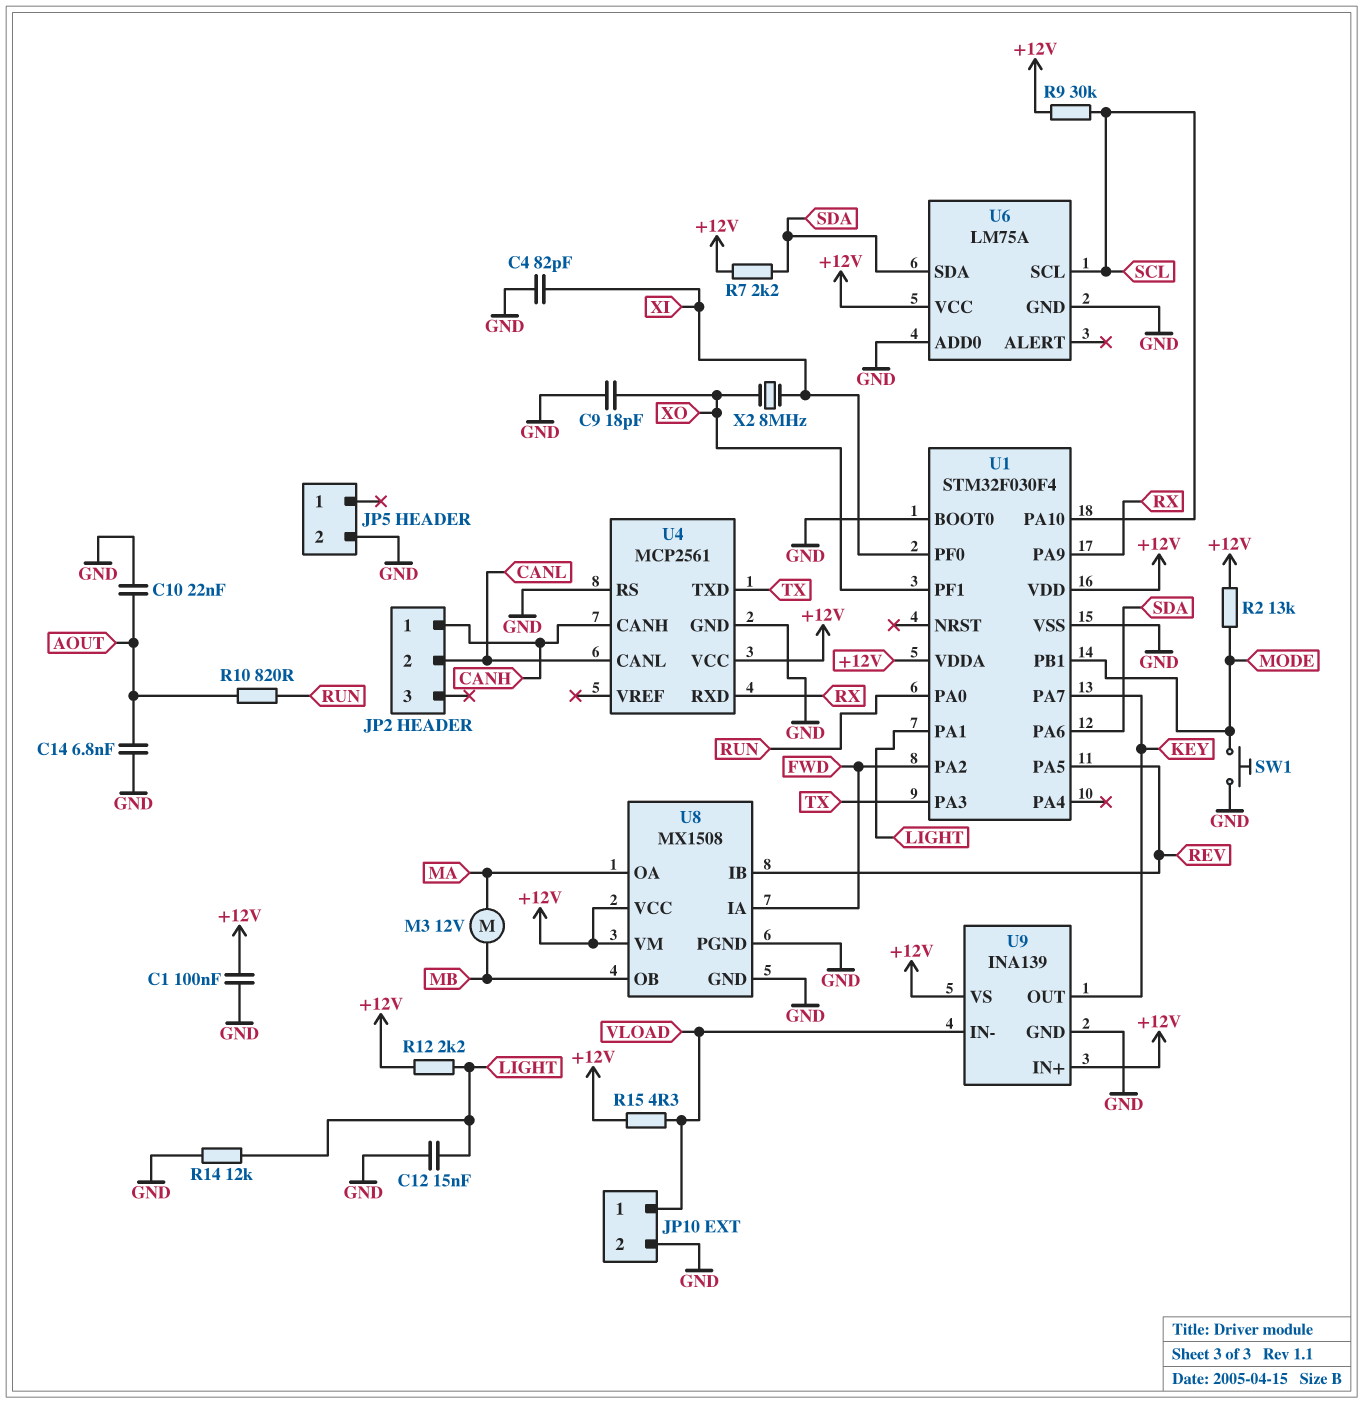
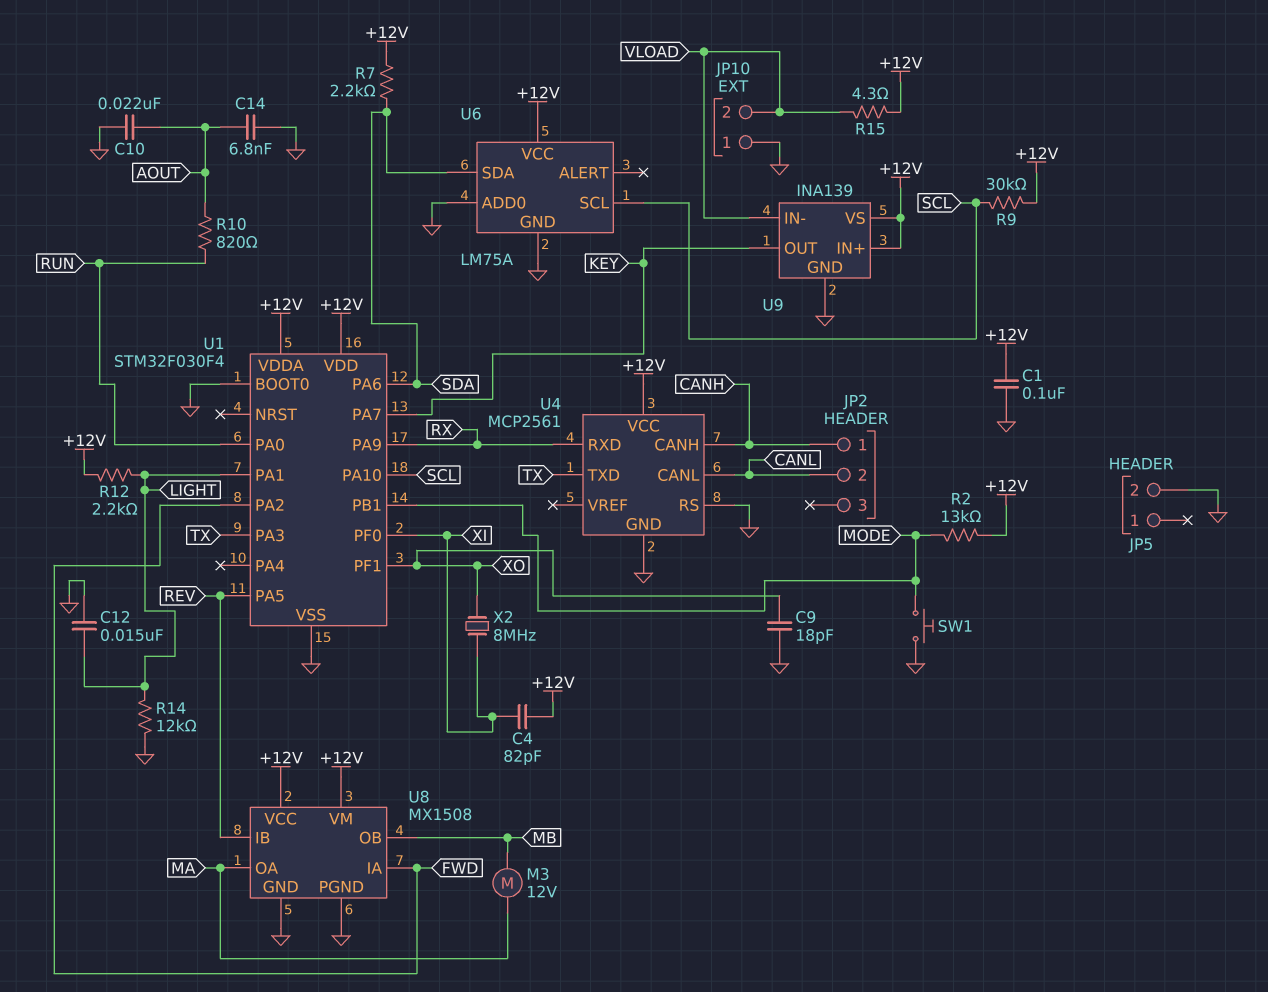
C4: 82pF (GND, XI) -> 82pF (+12V, XI)
JP10 pin 1: VLOAD -> GND
JP10 pin 2: GND -> VLOAD

